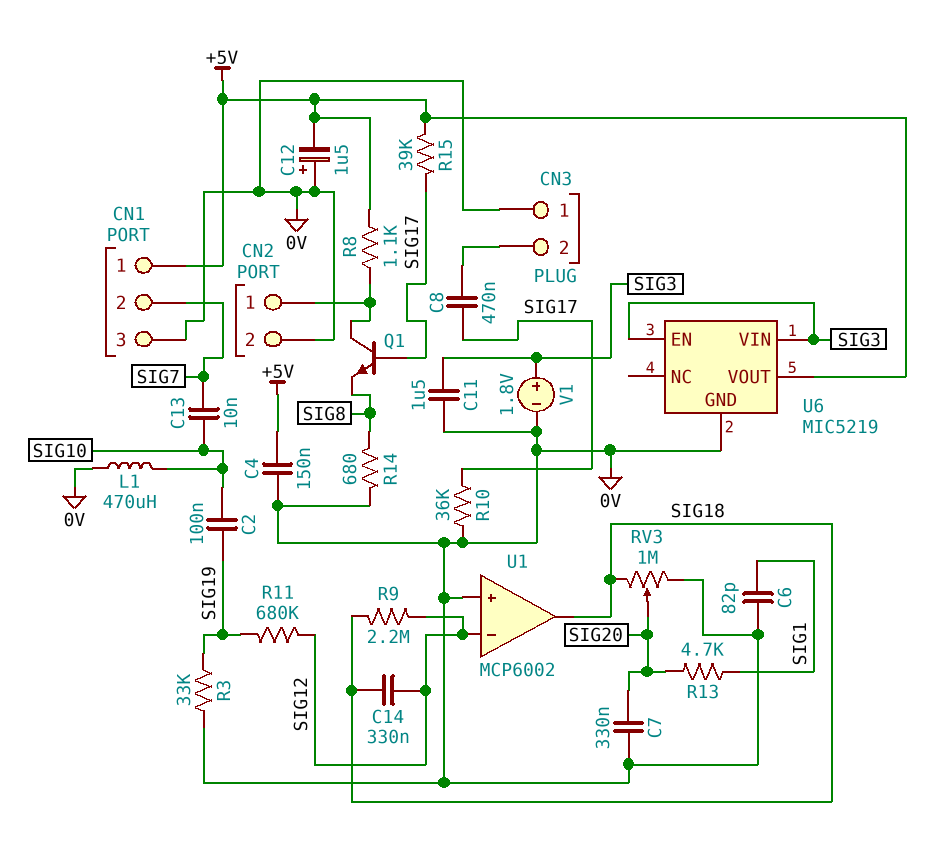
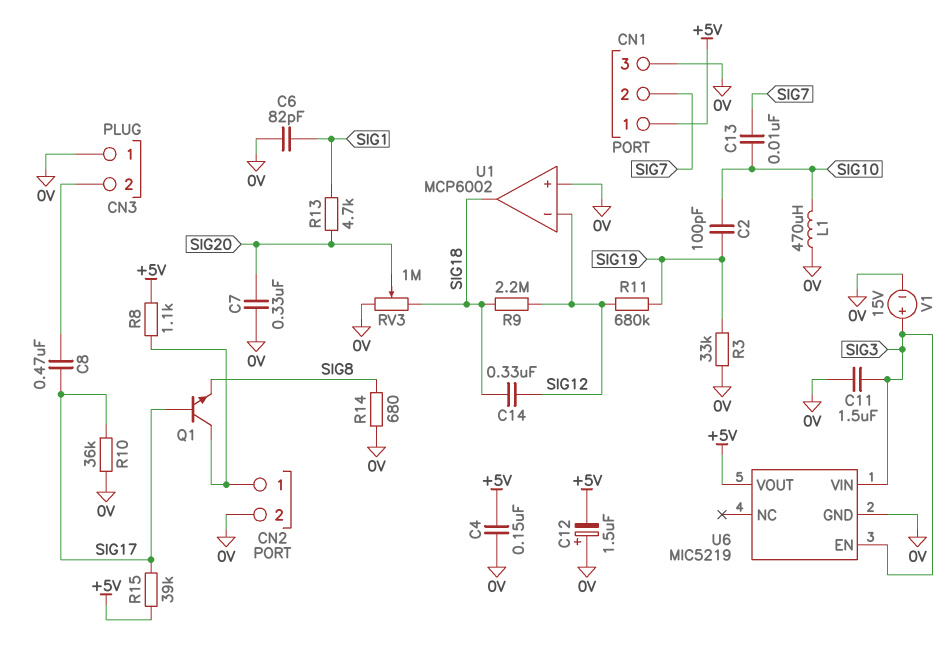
C2: 100nF (SIG10, SIG19) -> 100pF (SIG10, SIG19)
V1: 1.8V (plus SIG3, minus 0V) -> 15V (plus SIG3, minus 0V)

